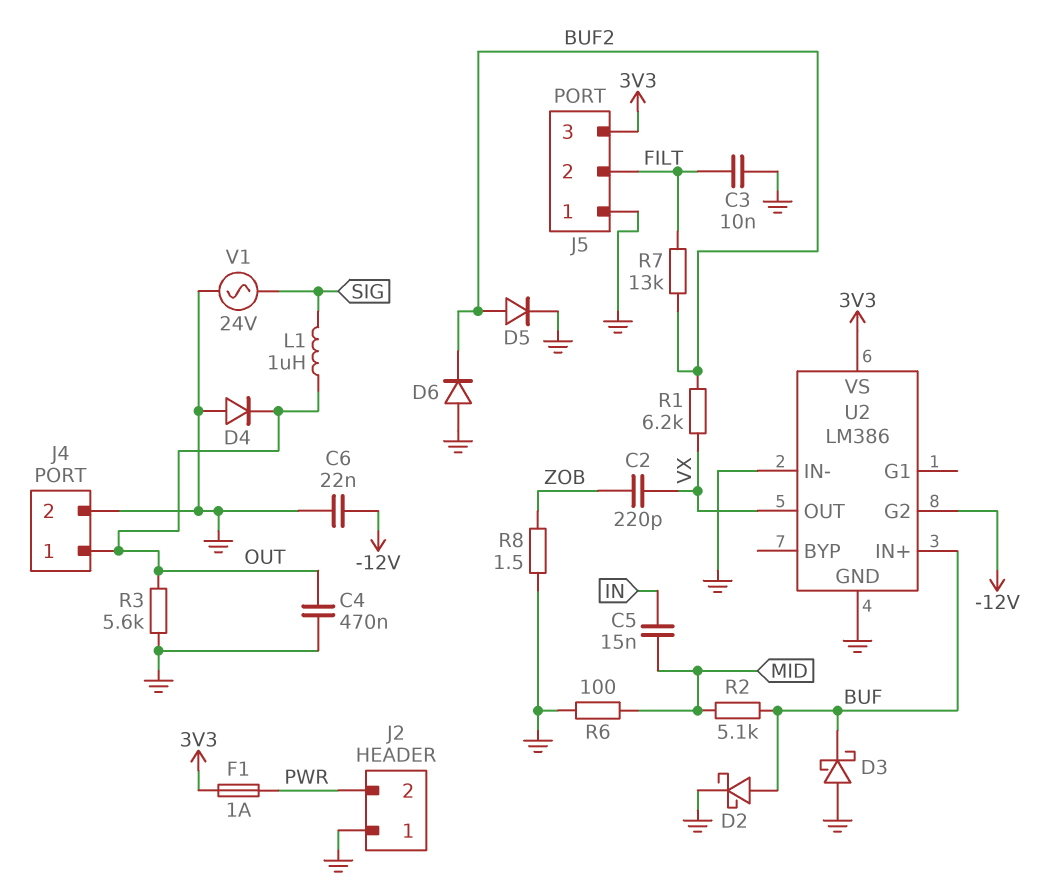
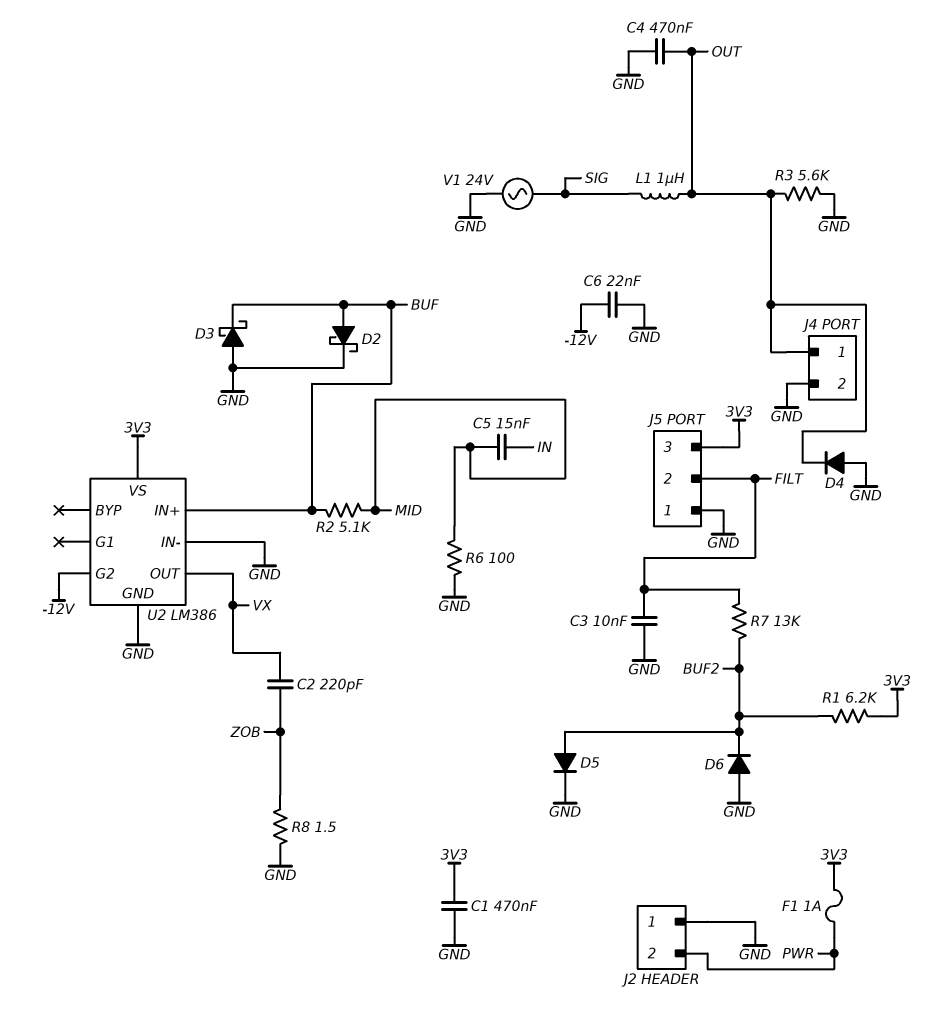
C1: none -> 470nF (3V3, GND)
R1: 6.2k (BUF2, VX) -> 6.2k (3V3, BUF2)

